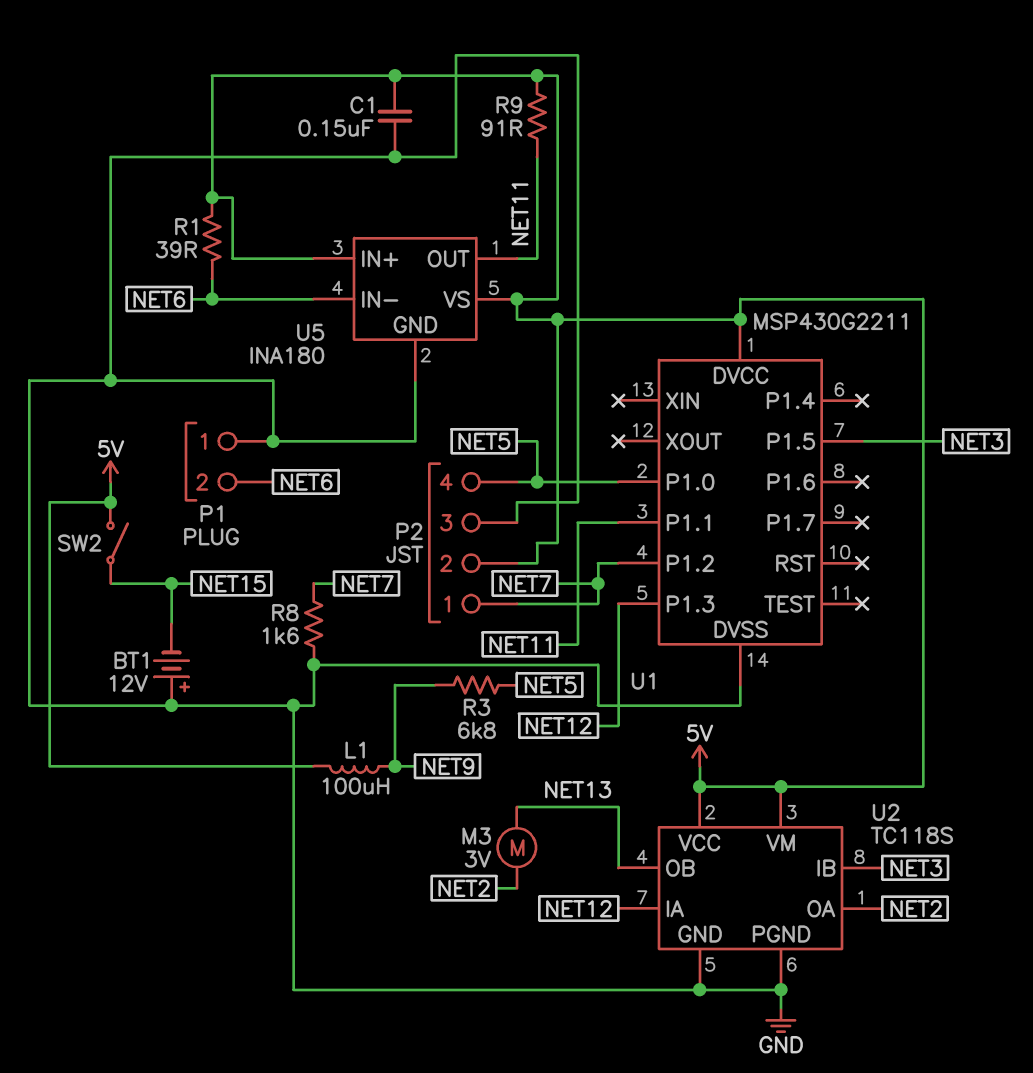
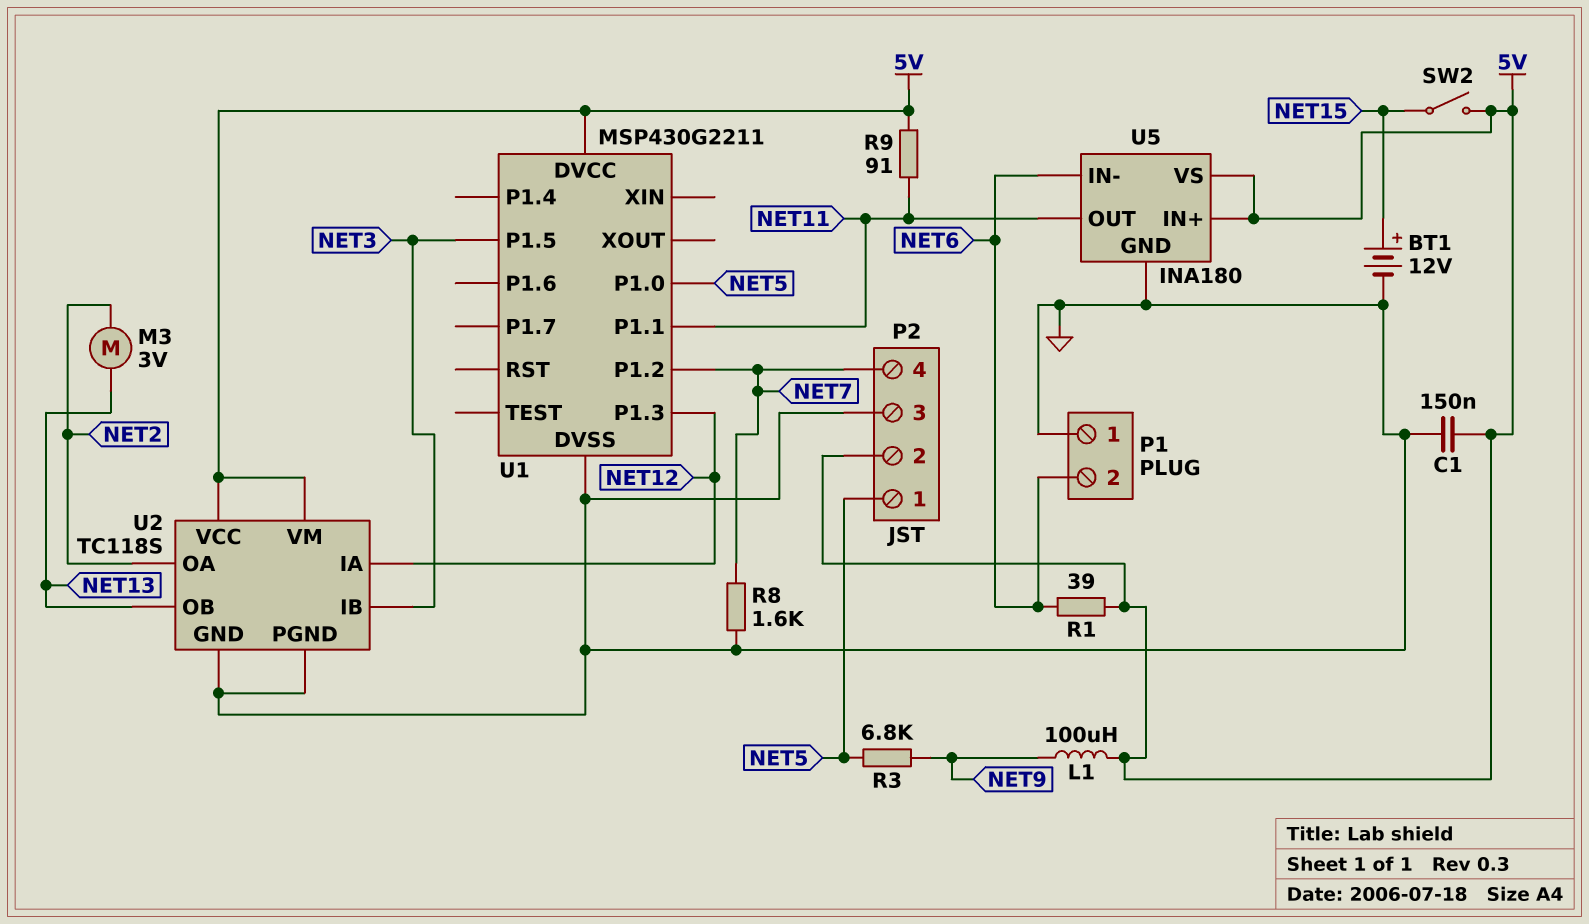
BT1: 12V (plus GND, minus NET15) -> 12V (plus NET15, minus GND)
P2 pin 1: NET7 -> NET5
P2 pin 4: NET5 -> NET7

